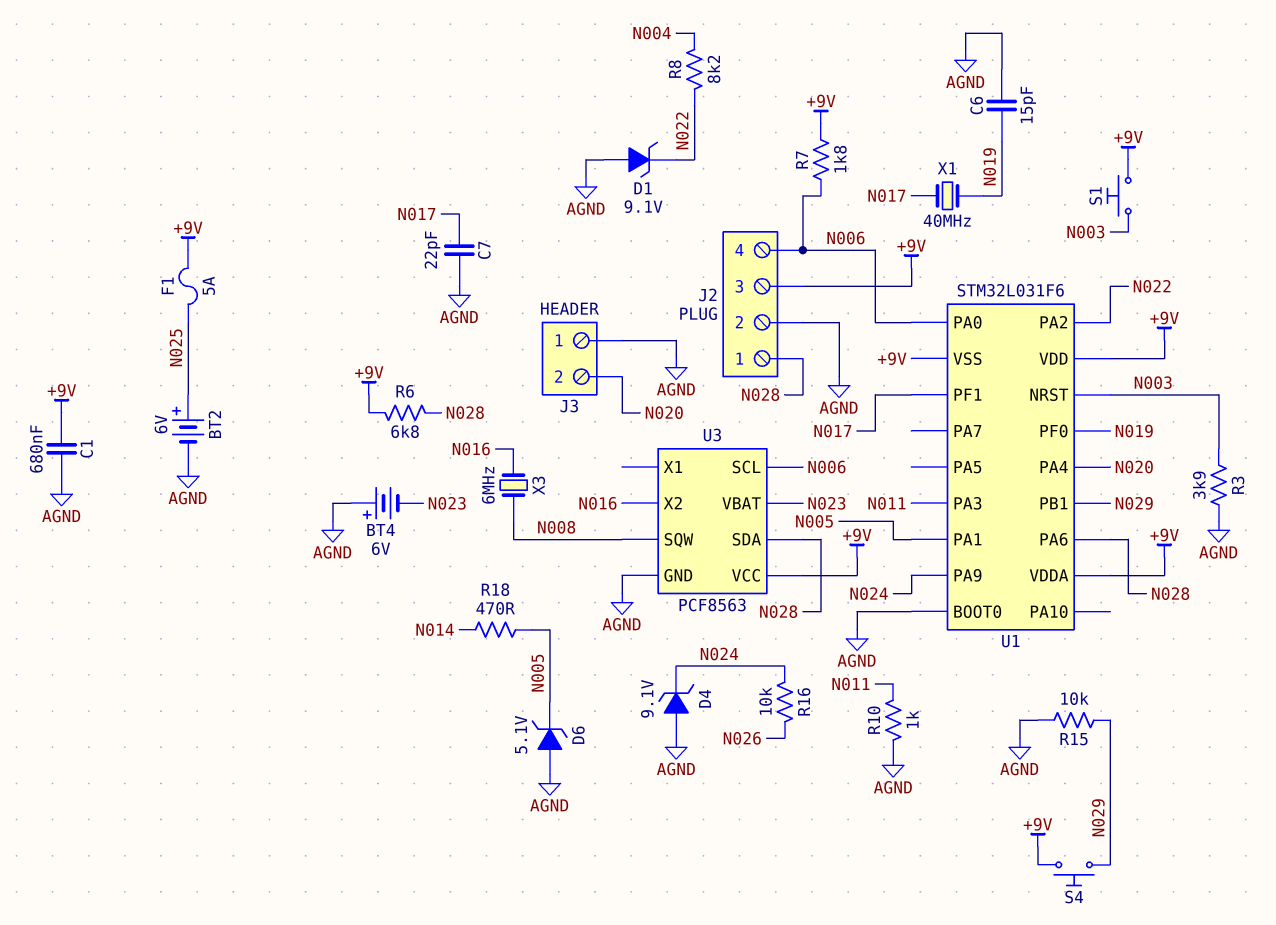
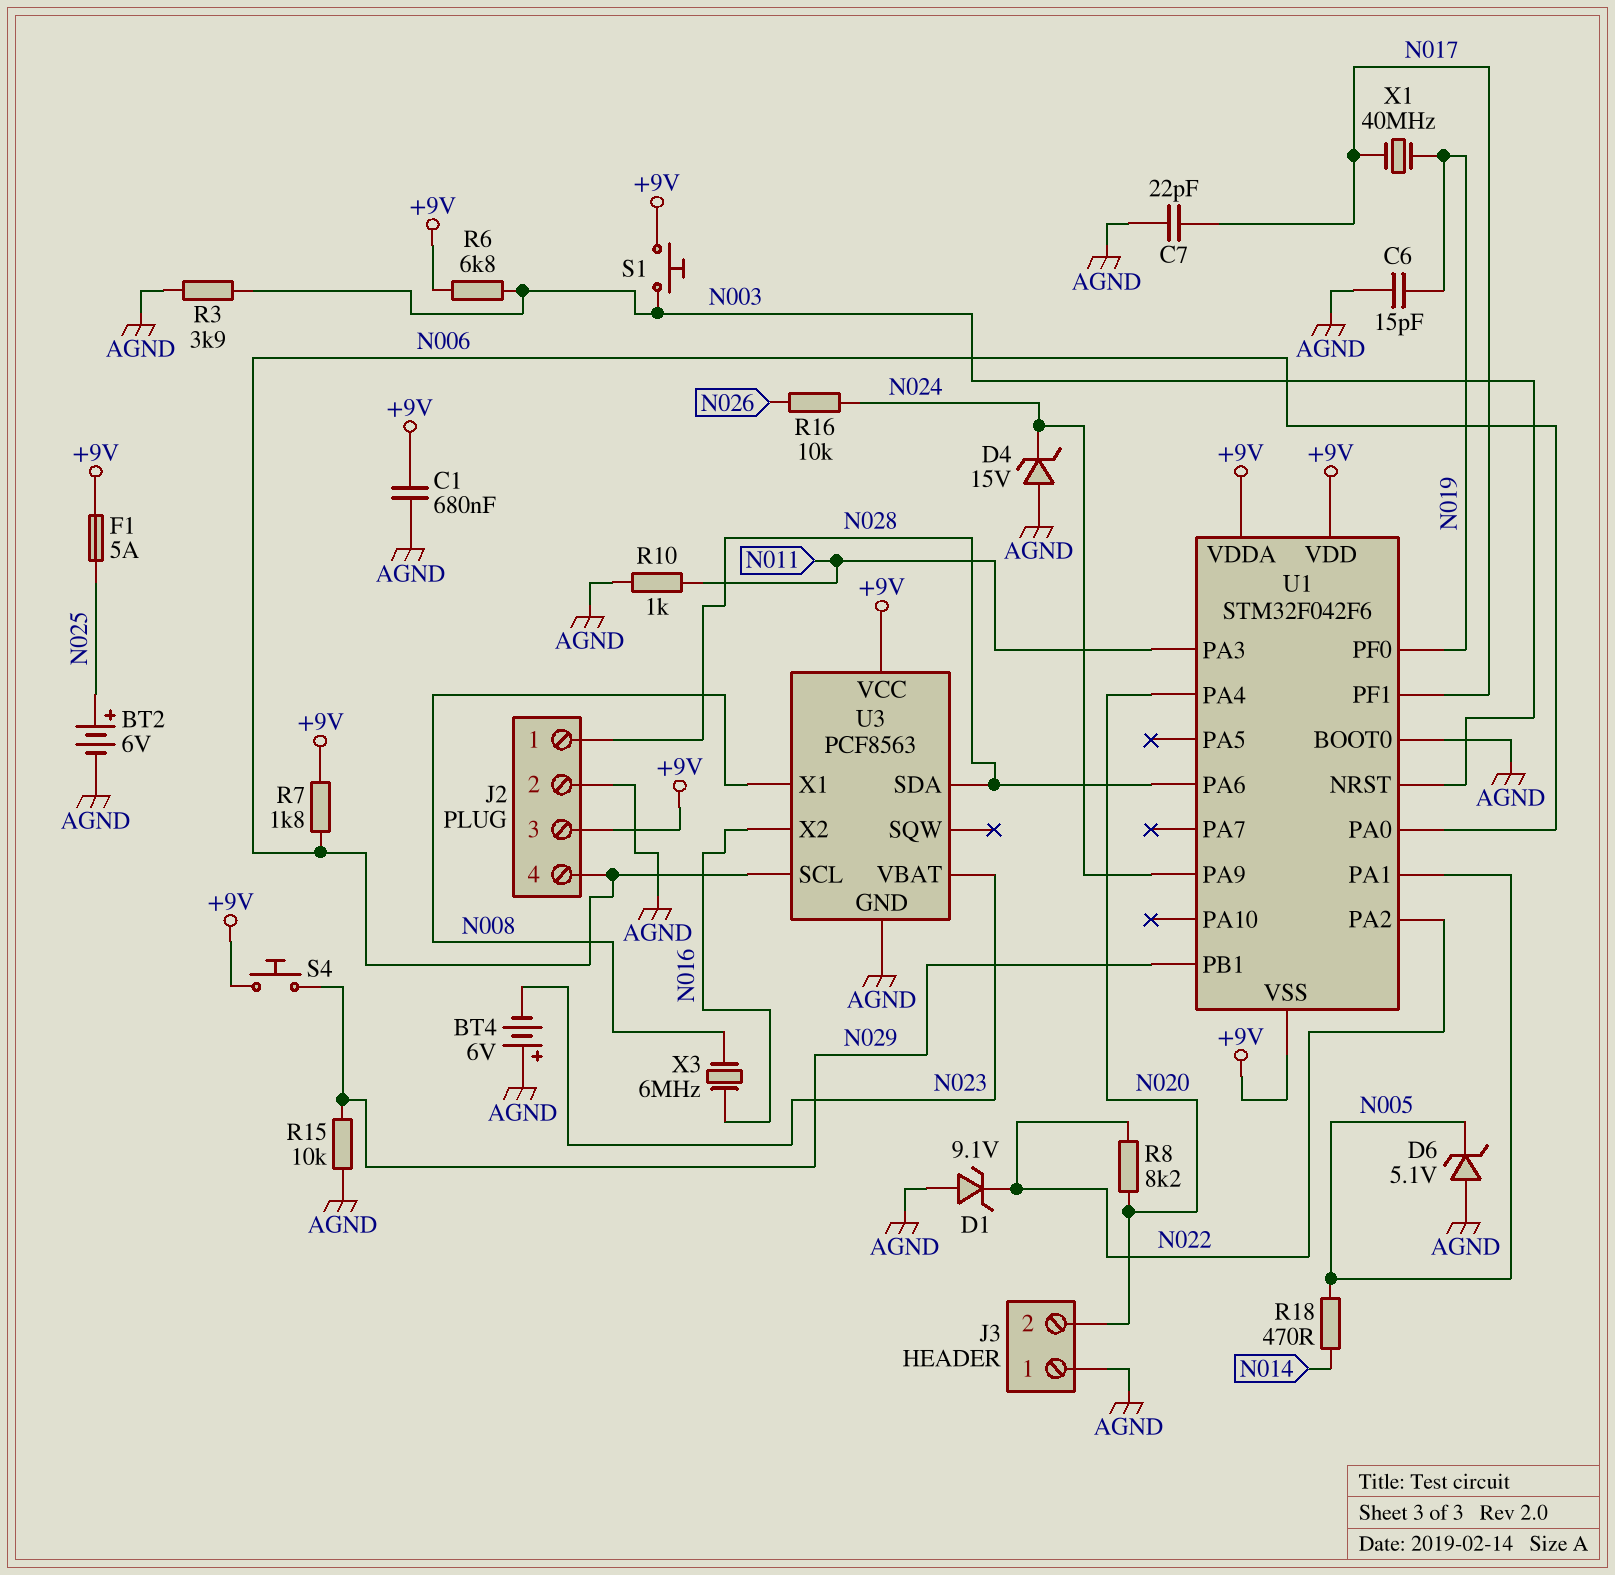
D4: zener 9.1V (A AGND, K N024) -> zener 15V (A AGND, K N024)
R6: 6.8k (+9V, N028) -> 6.8k (+9V, N003)
R8: 8.2k (N004, N022) -> 8.2k (N020, N022)
U1: STM32L031F6 -> STM32F042F6
U3 pin SQW: N008 -> none
U3 pin X1: none -> N008

